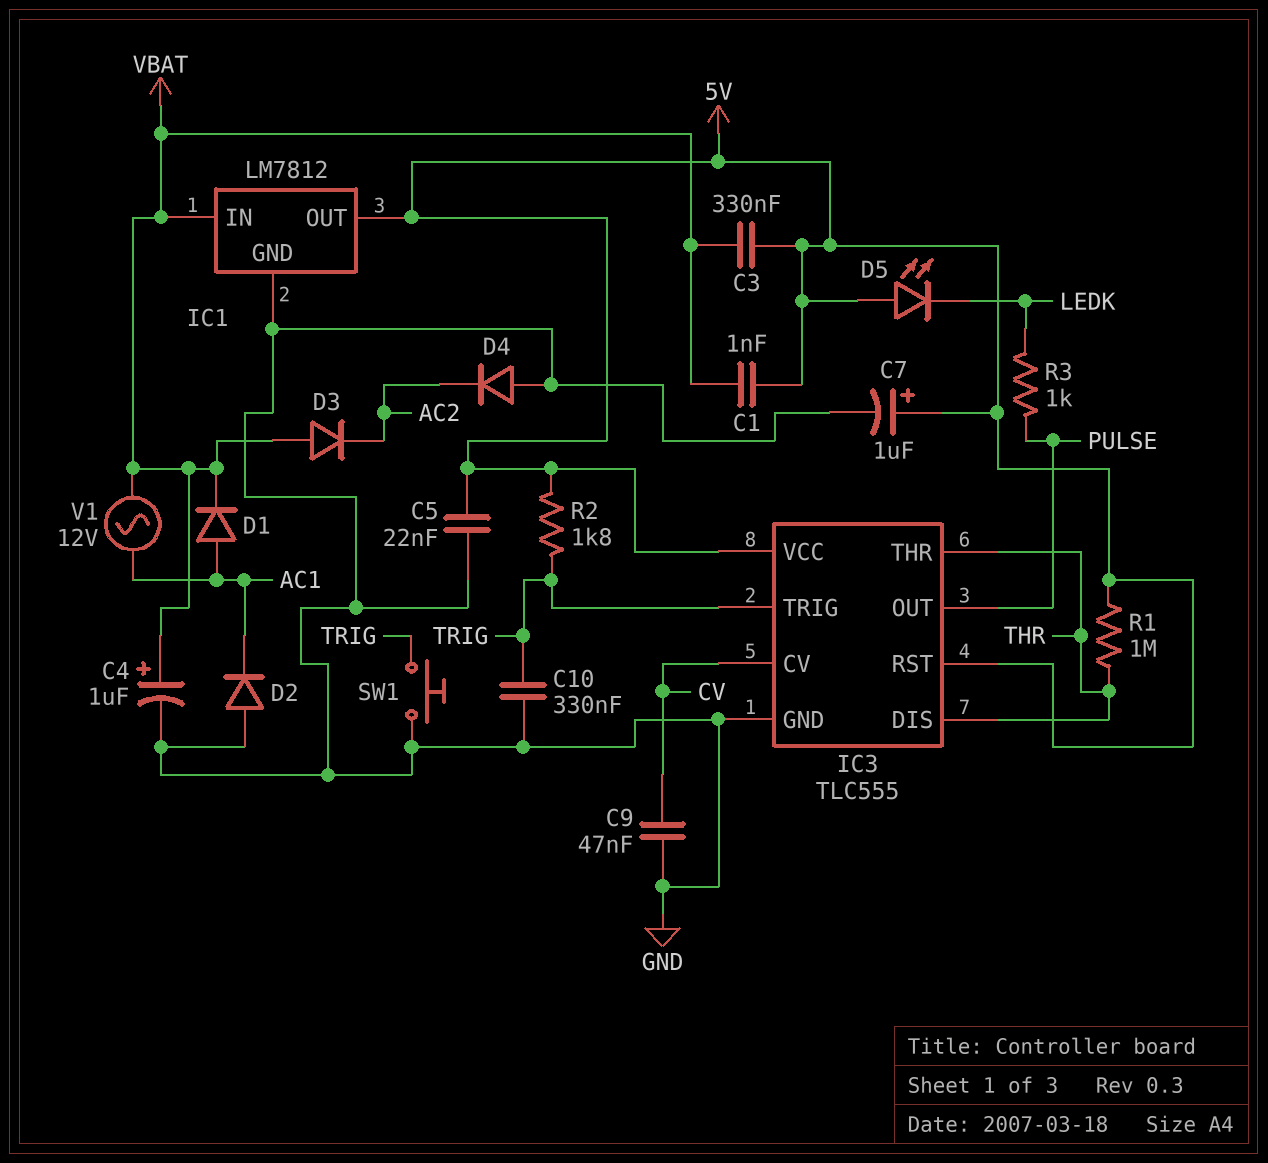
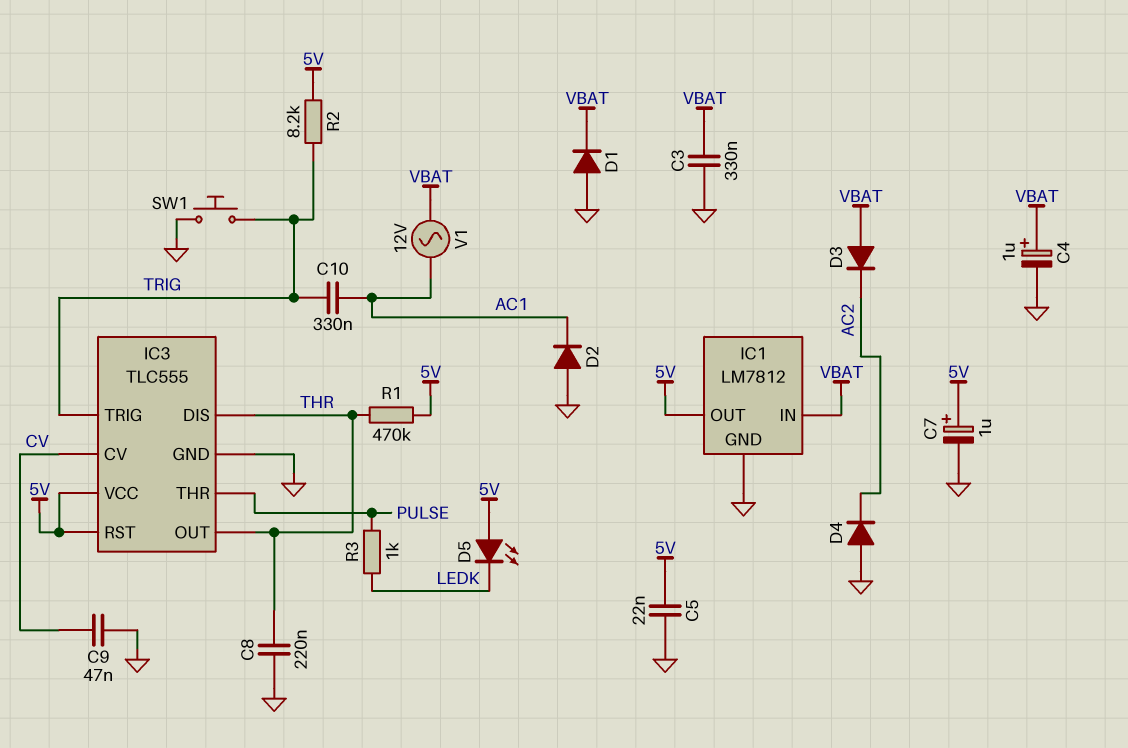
C1: 1nF (5V, VBAT) -> none
C3: 330nF (5V, VBAT) -> 330nF (GND, VBAT)
C8: none -> 220nF (GND, THR)
C10: 330nF (GND, TRIG) -> 330nF (AC1, TRIG)
D1: diode (A AC1, K VBAT) -> diode (A GND, K VBAT)
IC3 pin OUT: PULSE -> THR
IC3 pin THR: THR -> PULSE
R1: 1M (5V, THR) -> 470k (5V, THR)
R2: 1.8k (5V, TRIG) -> 8.2k (5V, TRIG)

